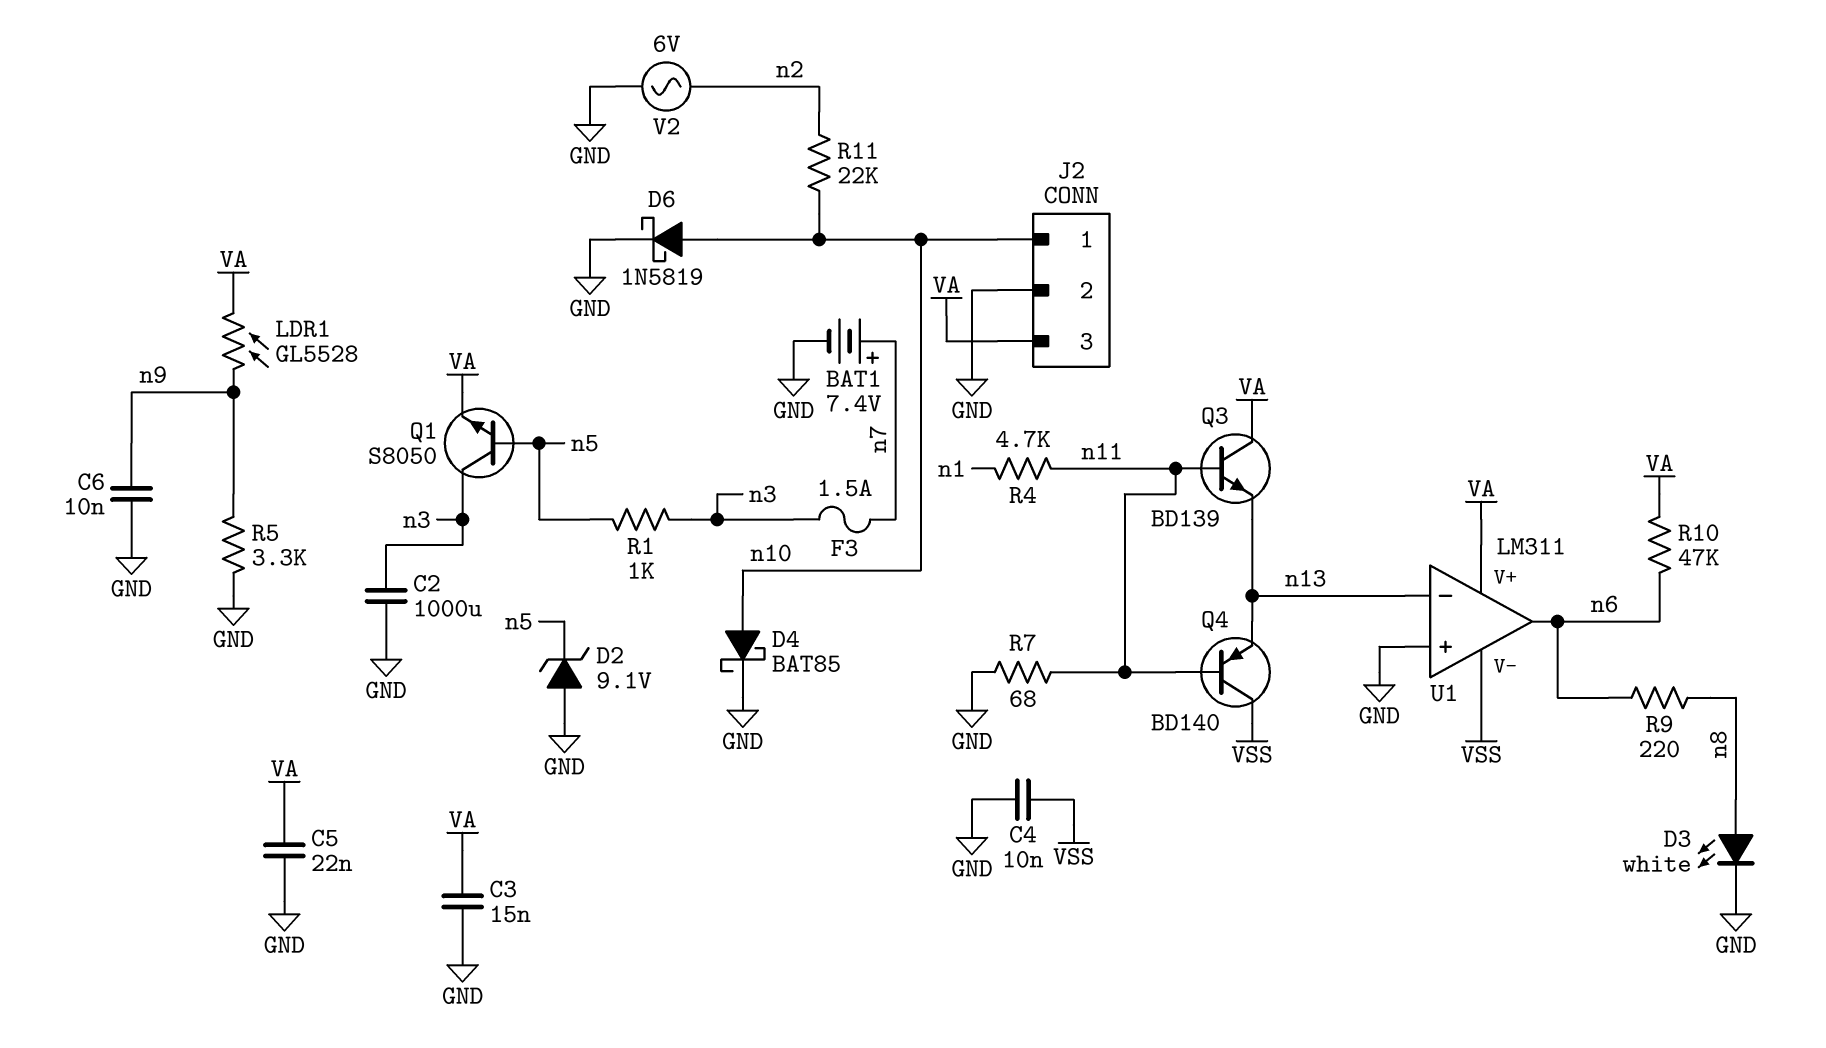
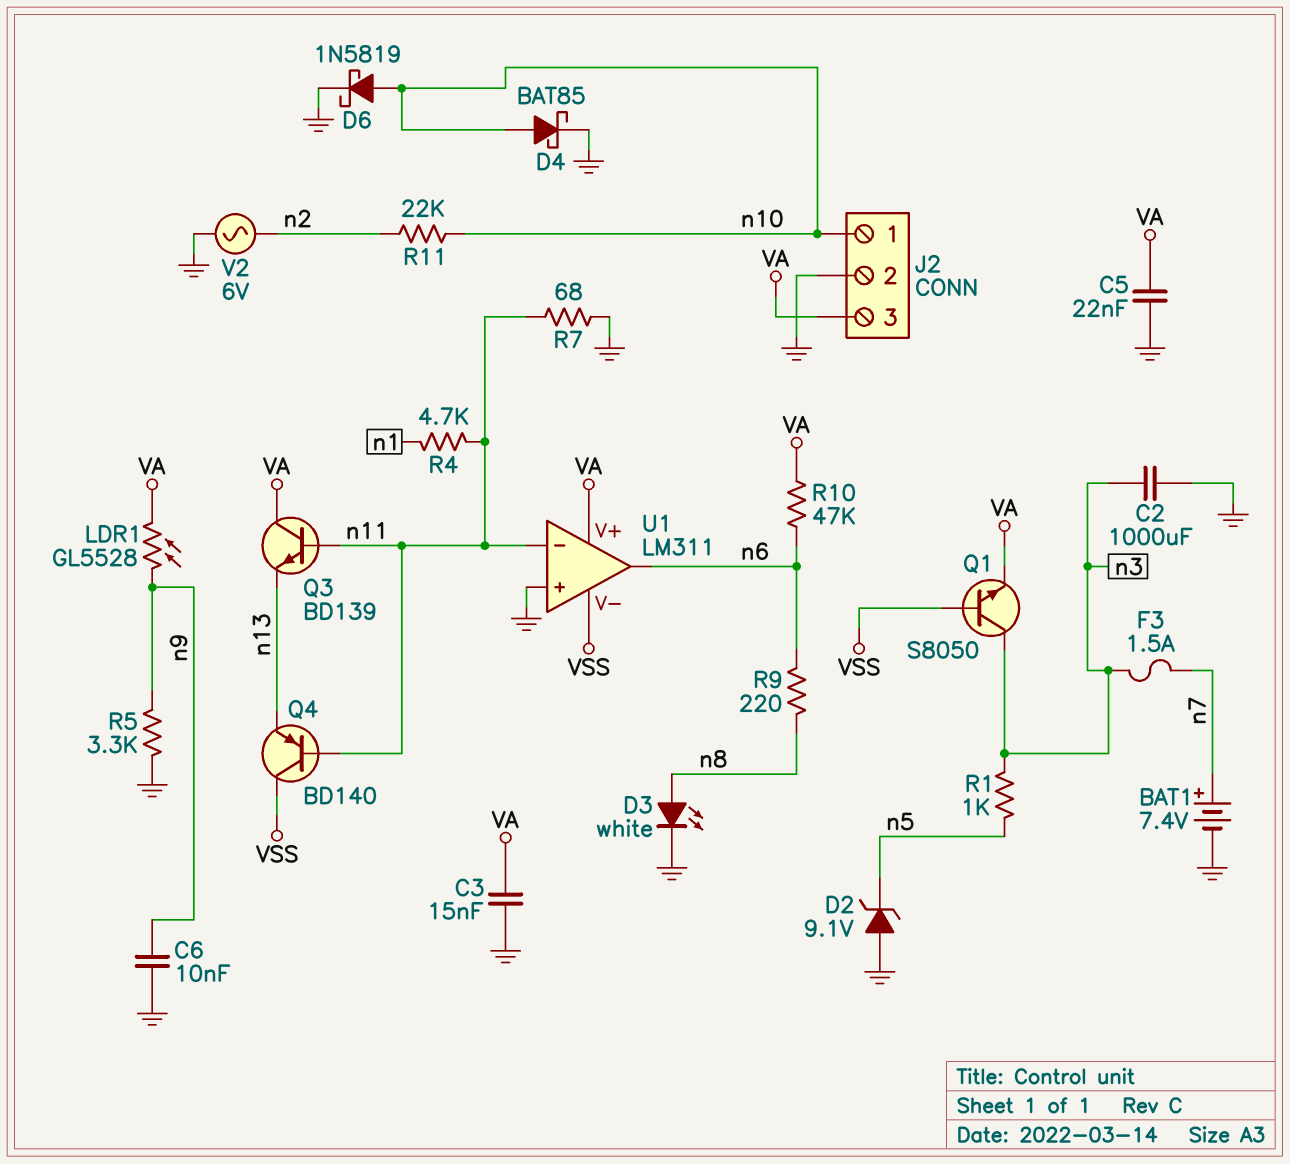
C4: 10nF (GND, VSS) -> none
Q1: NPN S8050 (B n5, C n3, E VA) -> NPN S8050 (B VSS, C n3, E VA)
U1 pin in-: n13 -> n11

